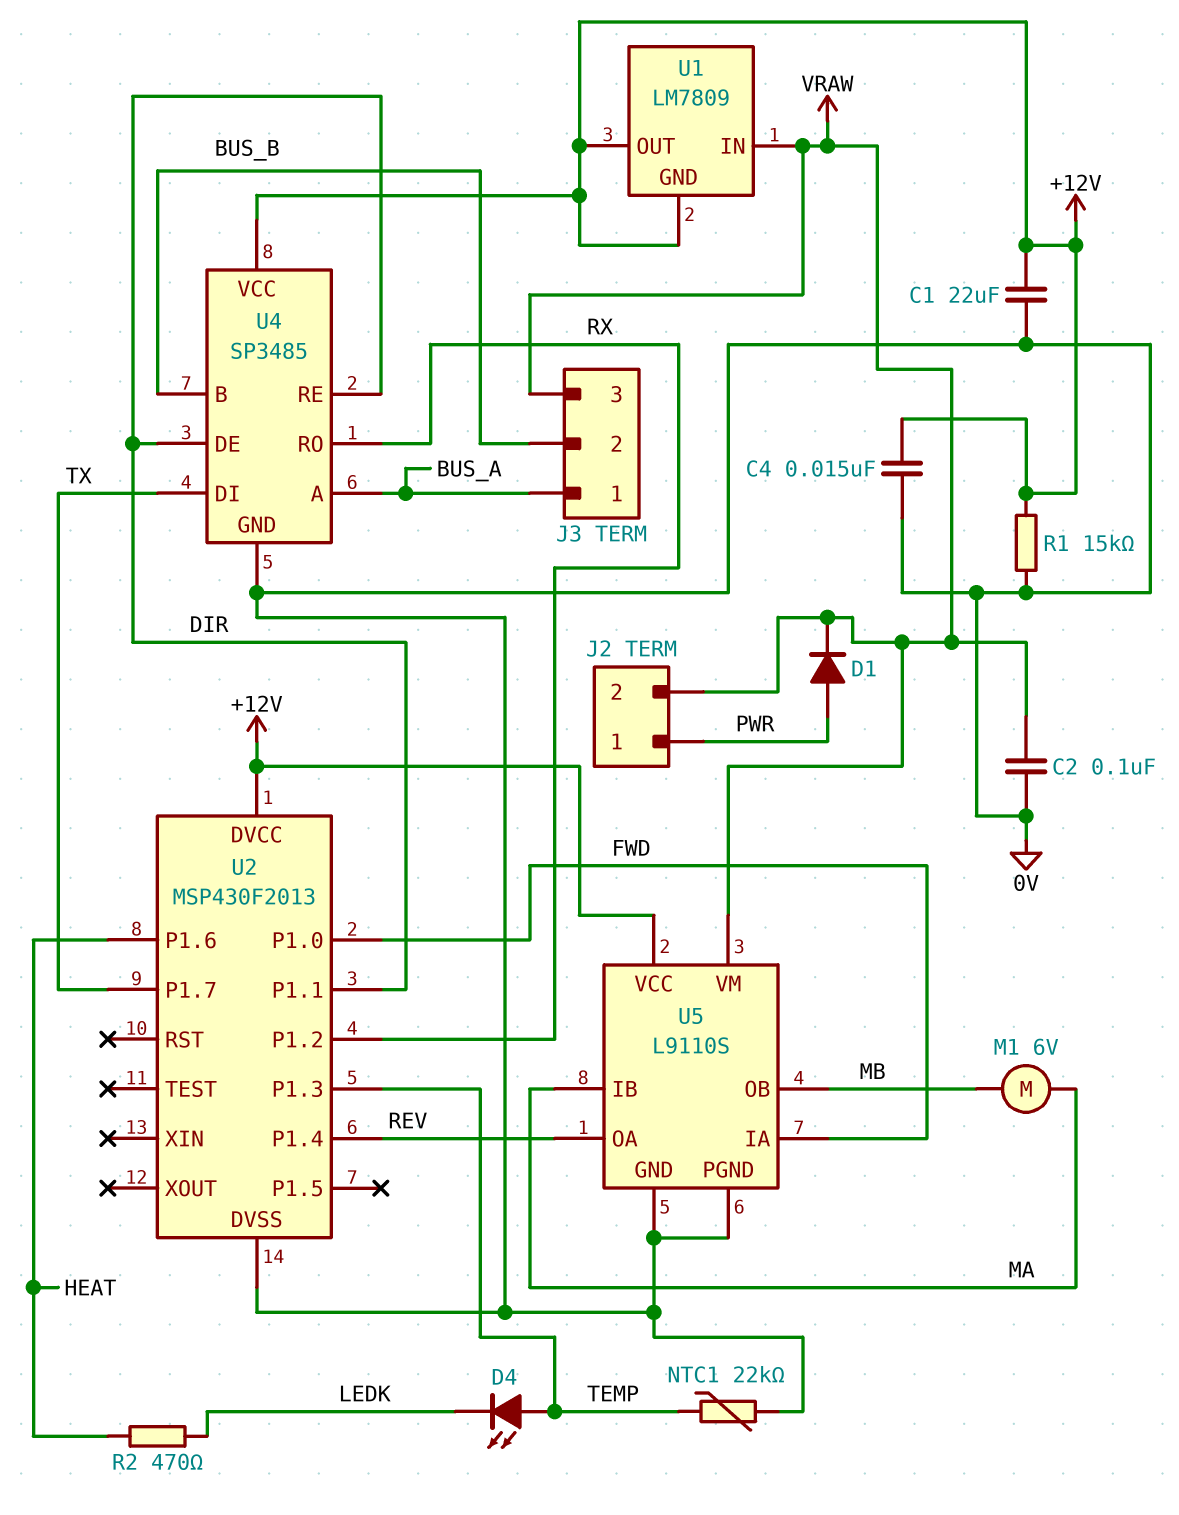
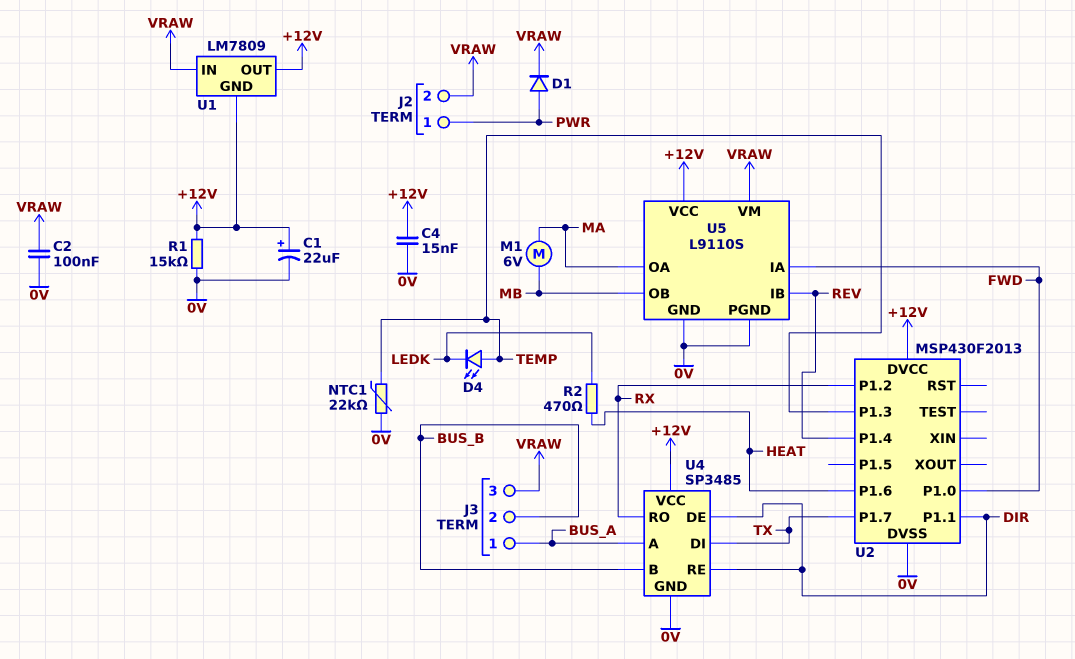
C1: 22uF (+12V, 0V) -> 22uF (plus +12V, minus 0V)
U5 pin IB: MA -> REV
U5 pin OA: REV -> MA

